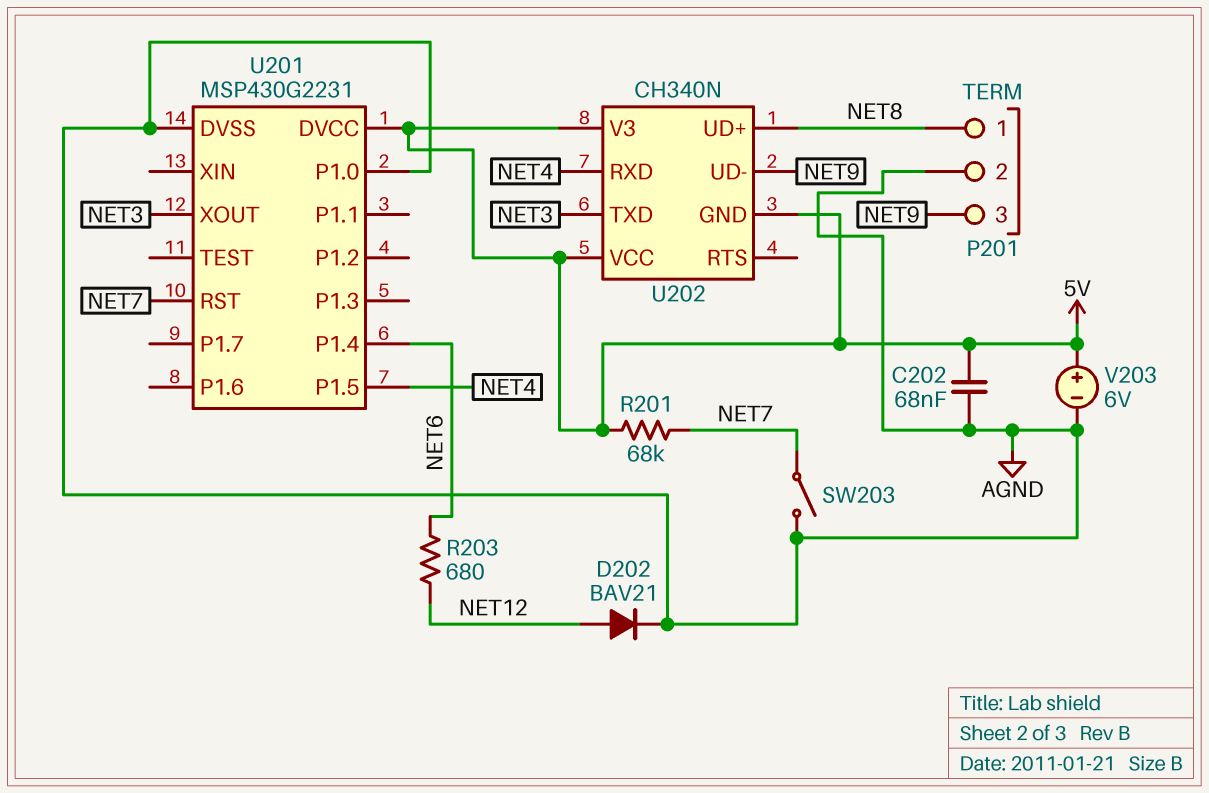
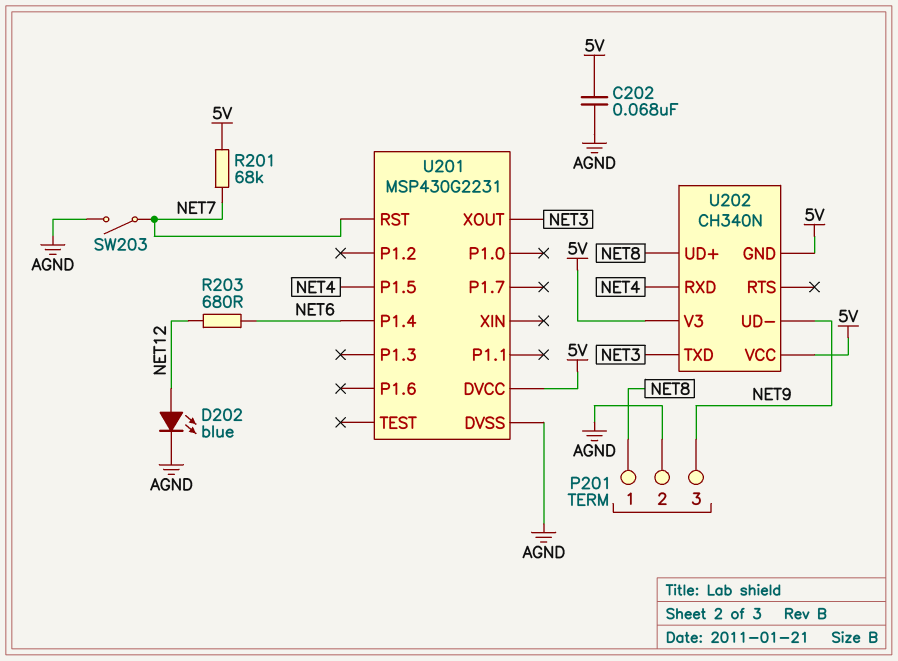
D202: diode BAV21 (A NET12, K AGND) -> LED blue (A NET12, K AGND)
U201 pin P1.0: AGND -> none
V203: 6V (plus 5V, minus AGND) -> none

